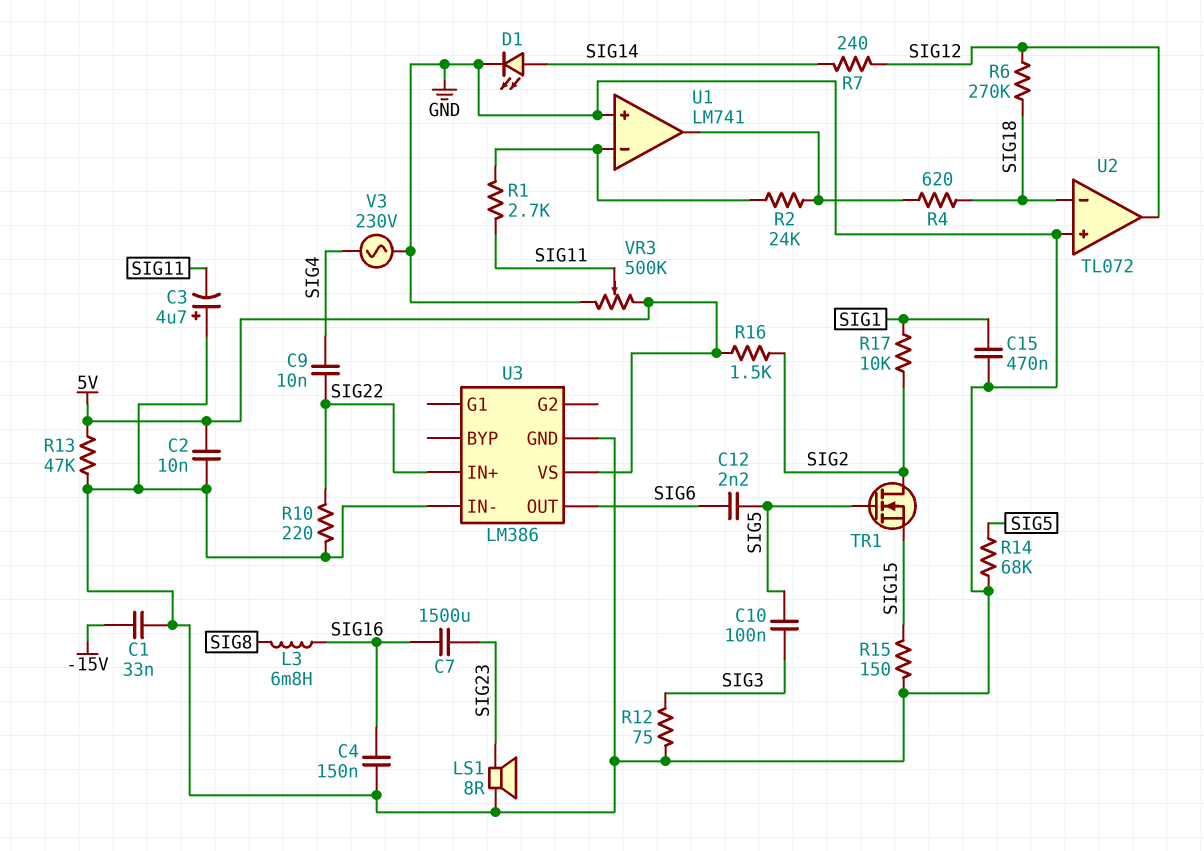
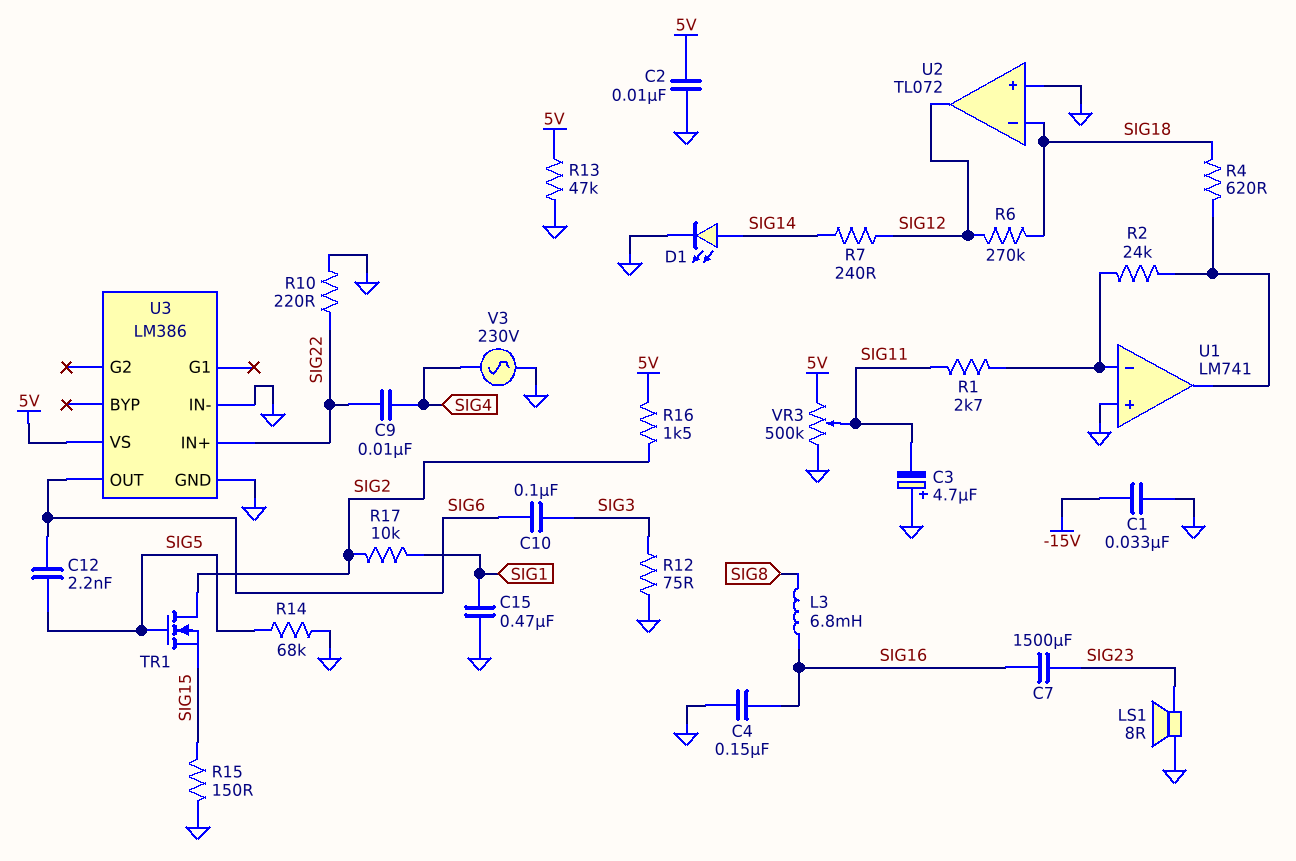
C10: 100nF (SIG3, SIG5) -> 100nF (SIG3, SIG6)

